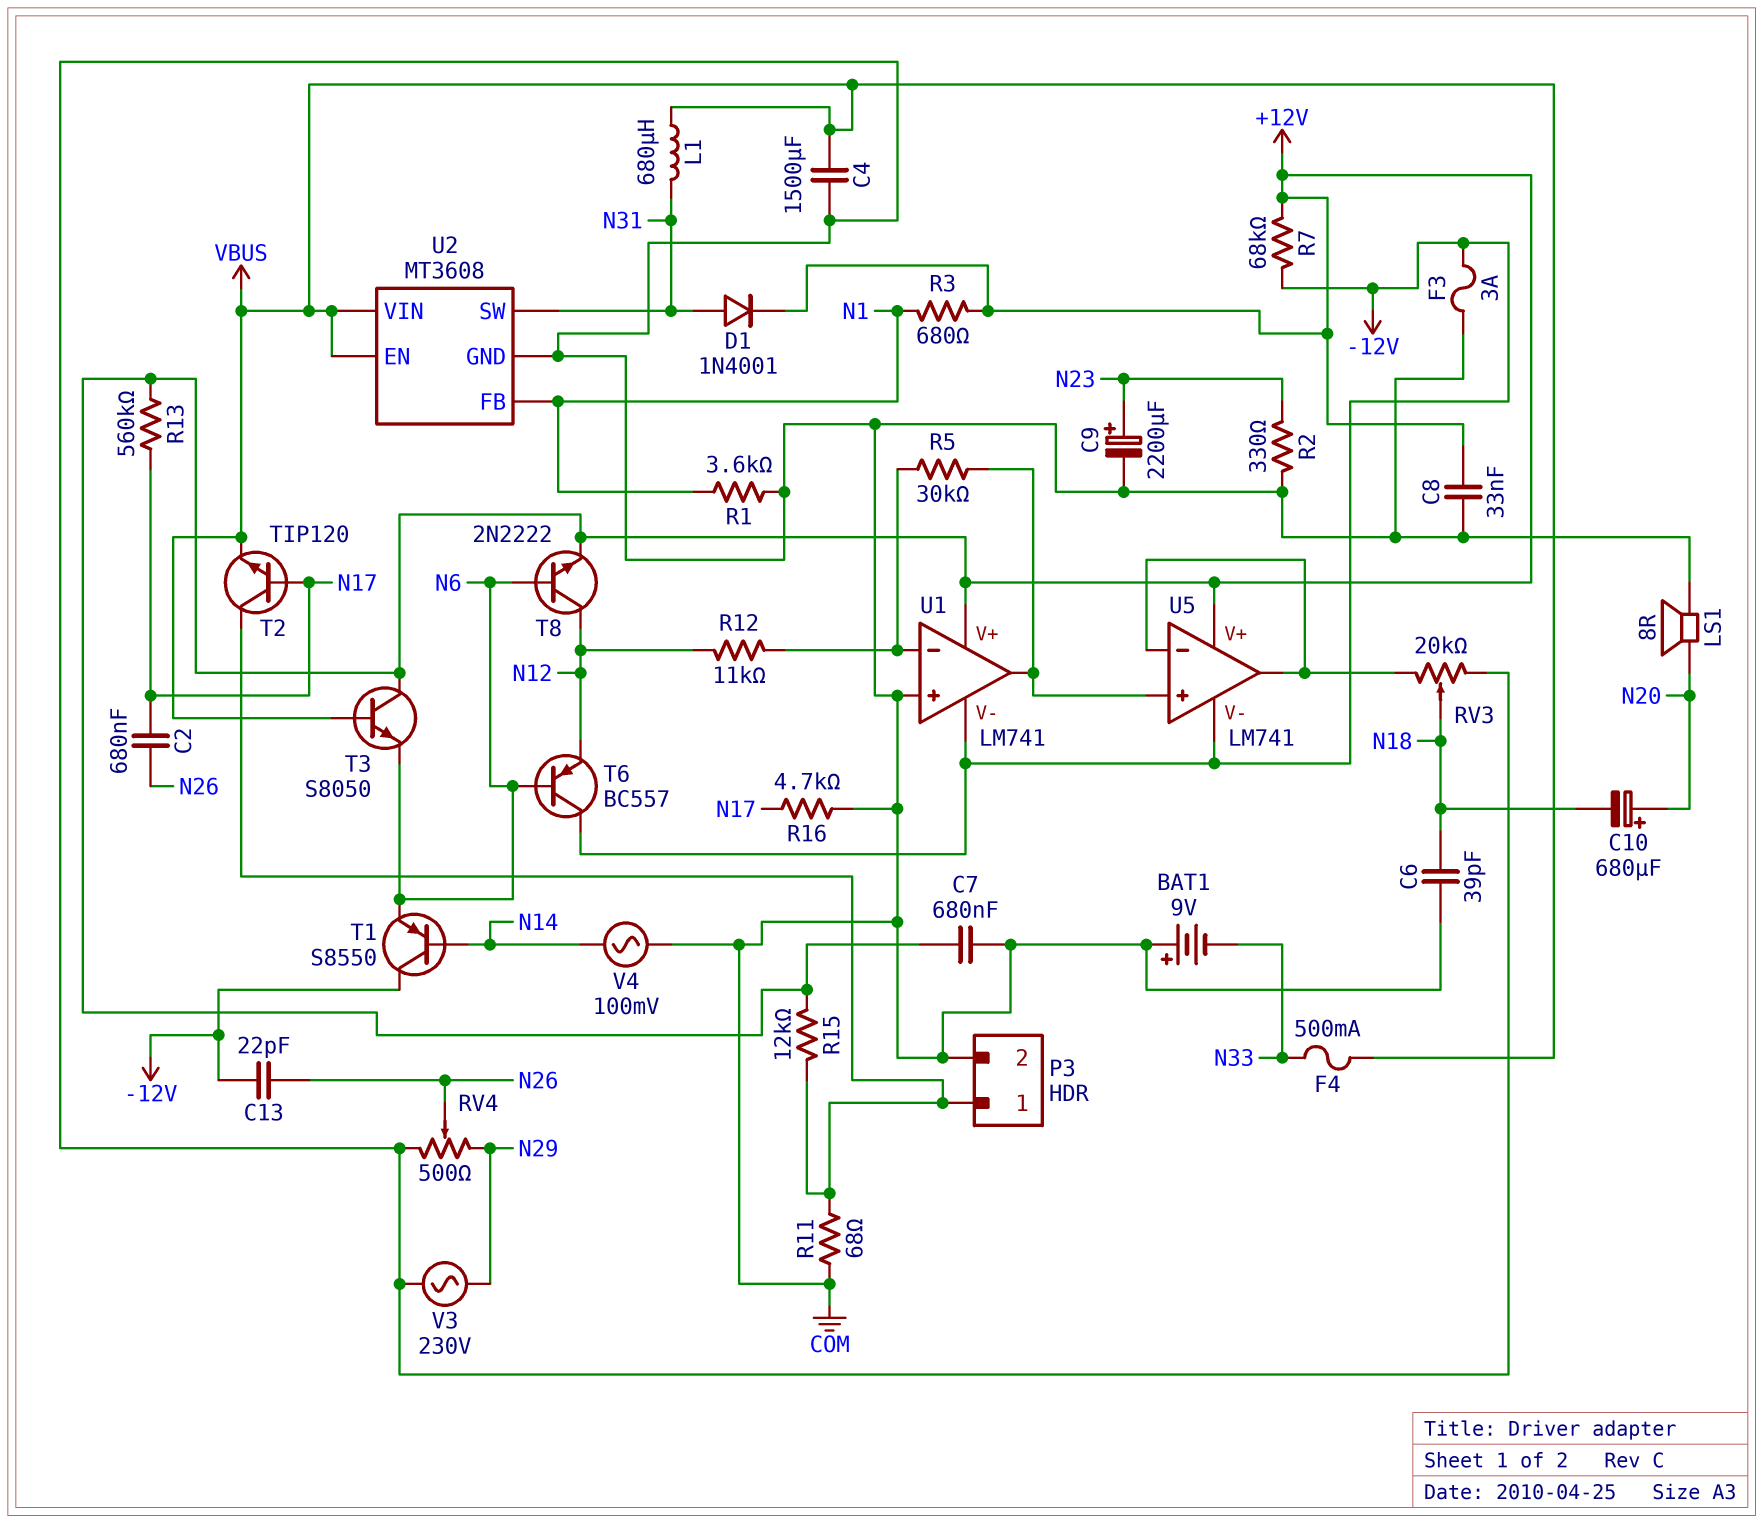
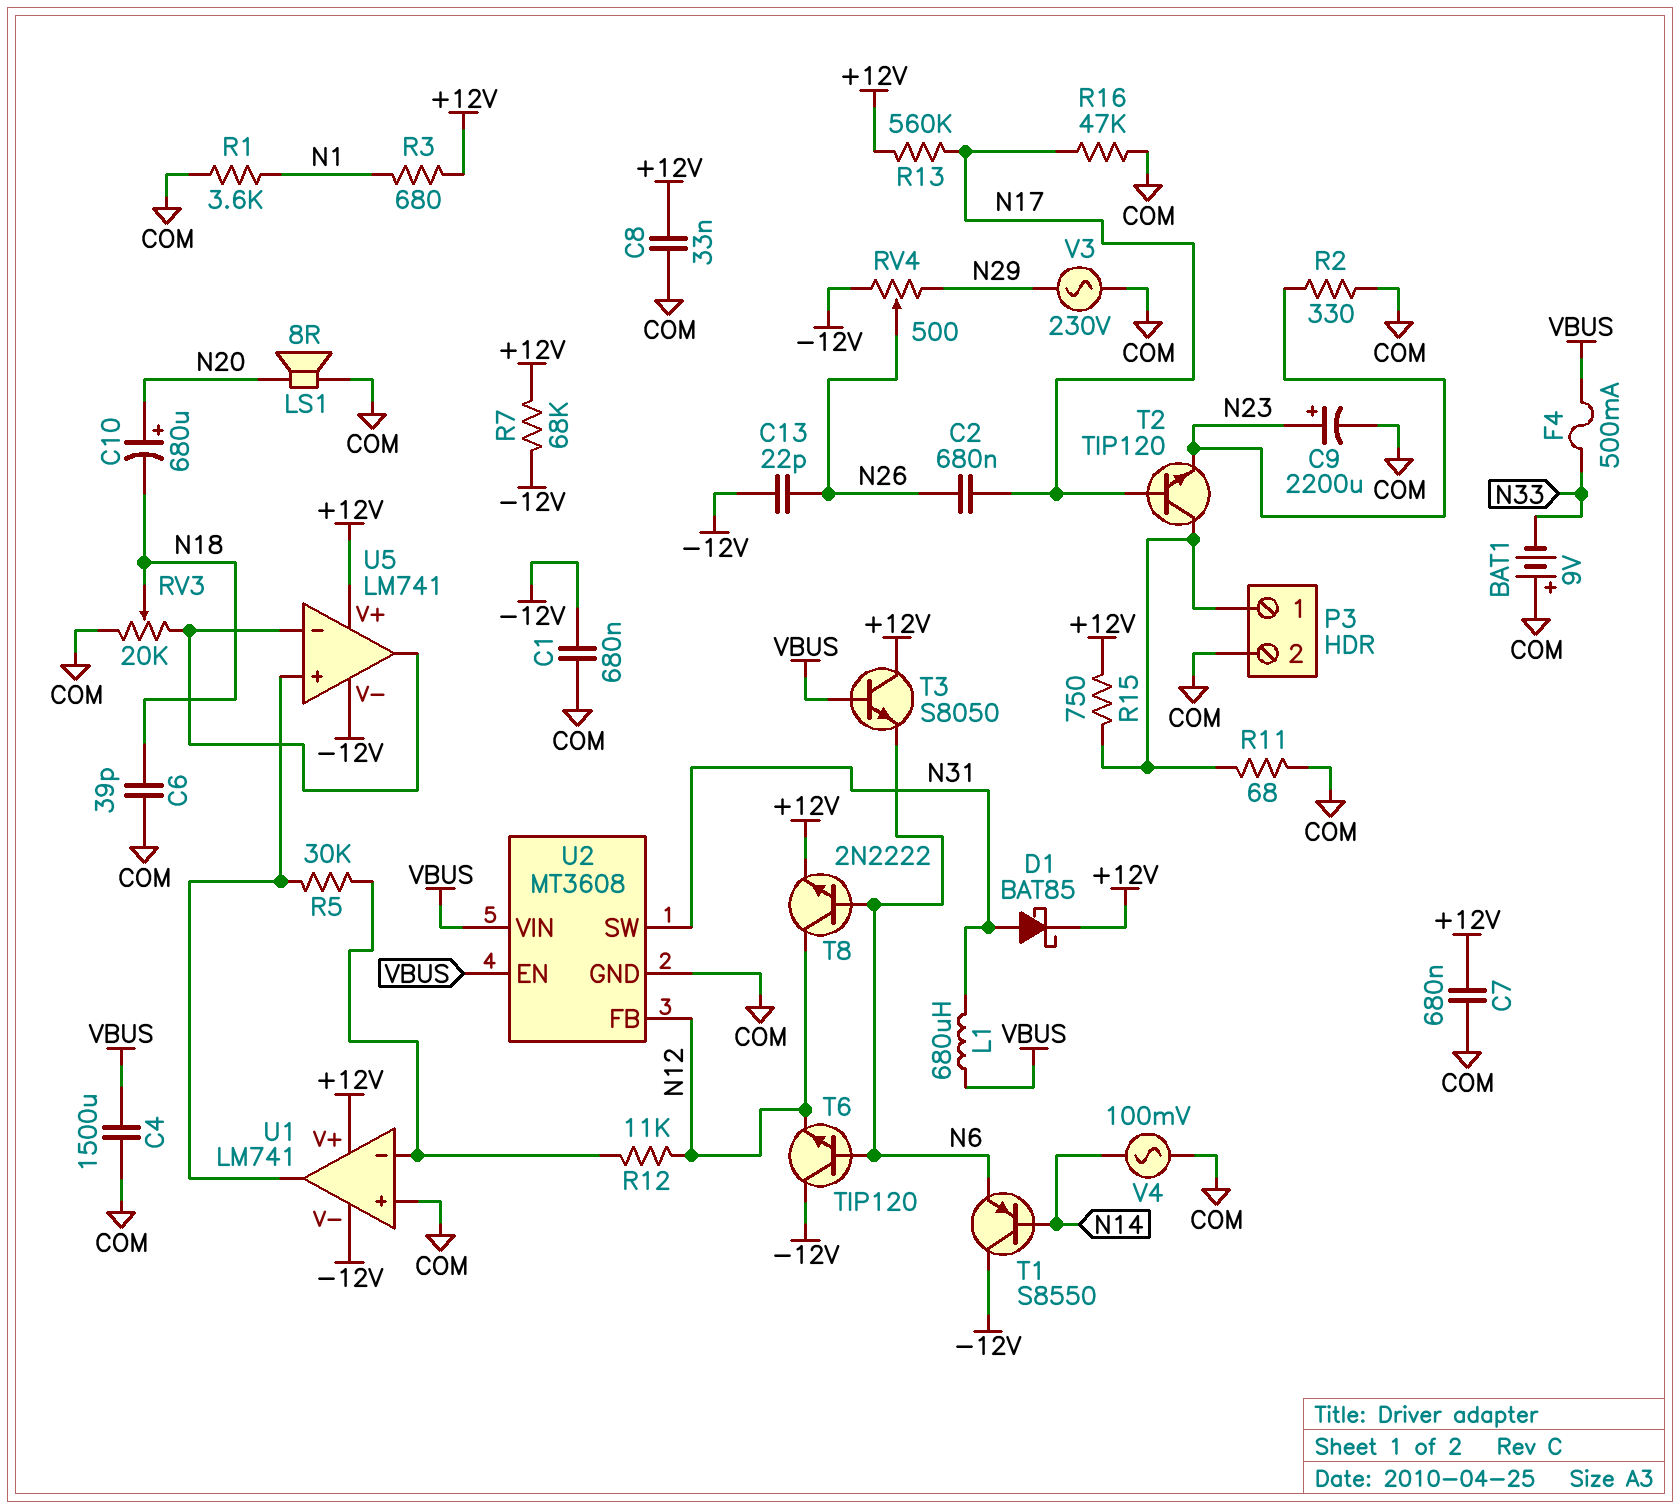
C1: none -> 680nF (-12V, COM)
D1: diode 1N4001 (A N31, K +12V) -> schottky BAT85 (A N31, K +12V)
F3: 3A (-12V, COM) -> none
R15: 12k (+12V, P3/1) -> 750 (+12V, P3/1)
R16: 4.7k (COM, N17) -> 47k (COM, N17)
RV4: 500 (COM, N29, wiper N26) -> 500 (-12V, N29, wiper N26)
T2: NPN TIP120 (B N17, C P3/1, E VBUS) -> NPN TIP120 (B N17, C P3/1, E N23)
T6: PNP BC557 (B N6, C -12V, E N12) -> NPN TIP120 (B N6, C -12V, E N12)
U2 pin FB: N1 -> N12

